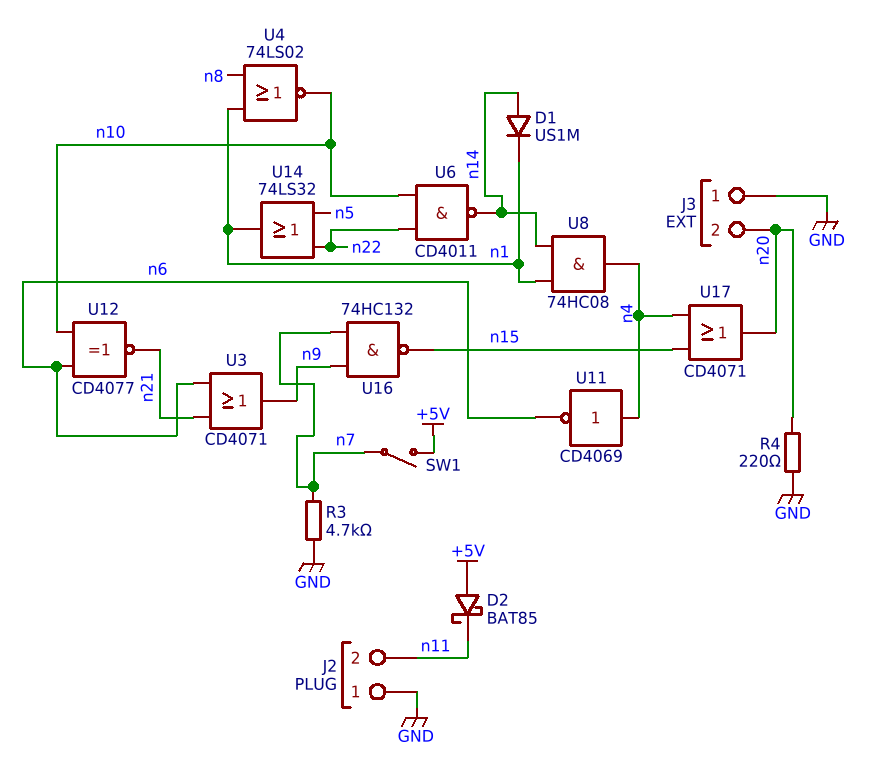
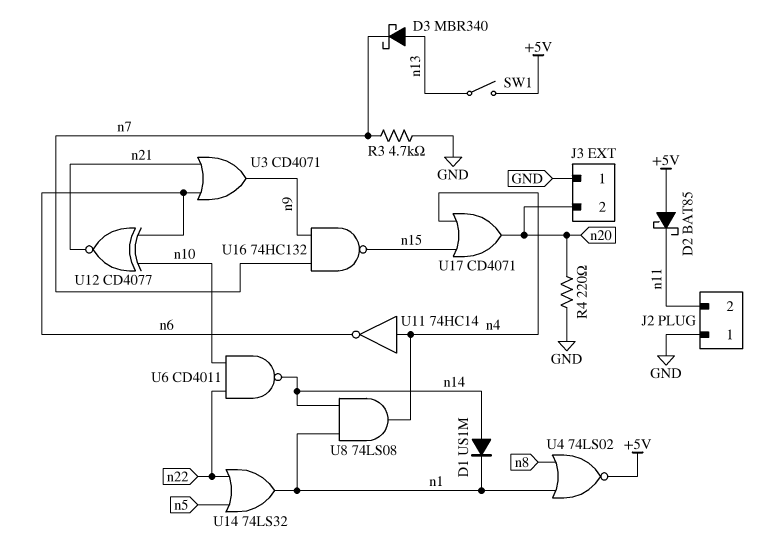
D3: none -> schottky MBR340 (A n13, K n7)
SW1: switch (+5V, n7) -> switch (+5V, n13)
U4: NOR 74LS02 (in n1, in n8, out n10) -> NOR 74LS02 (in n1, in n8, out +5V)
U8: AND 74HC08 (in n1, in n14, out n4) -> AND 74LS08 (in n1, in n14, out n4)
U11: NOT CD4069 (in n4, out n6) -> NOT 74HC14 (in n4, out n6)

